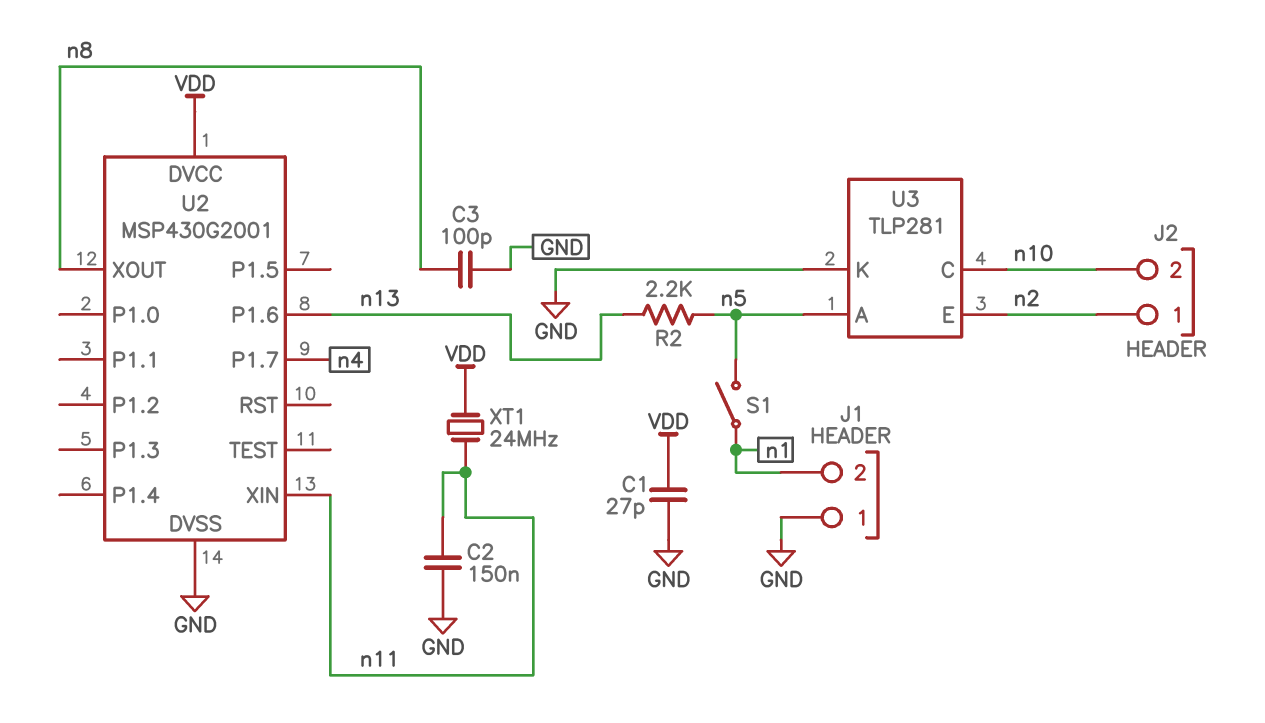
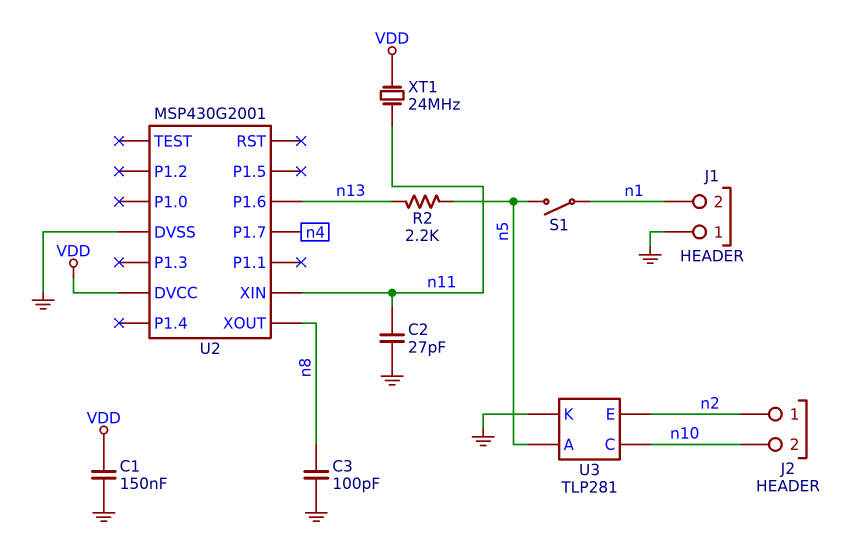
C1: 27pF (GND, VDD) -> 150nF (GND, VDD)
C2: 150nF (GND, n11) -> 27pF (GND, n11)

